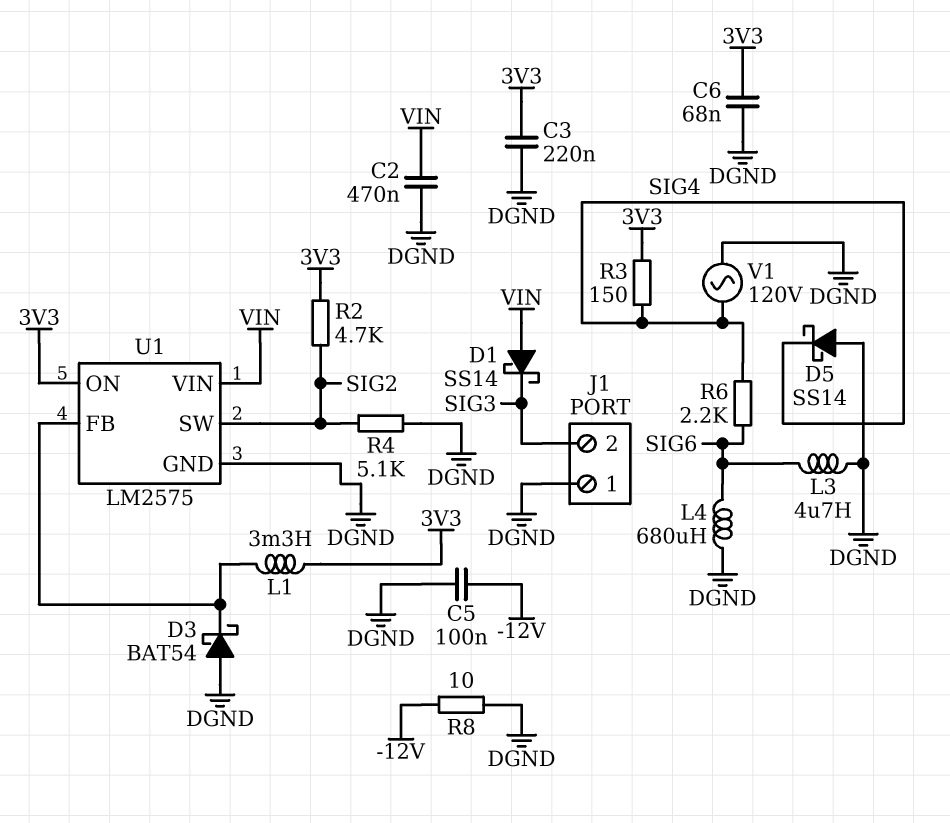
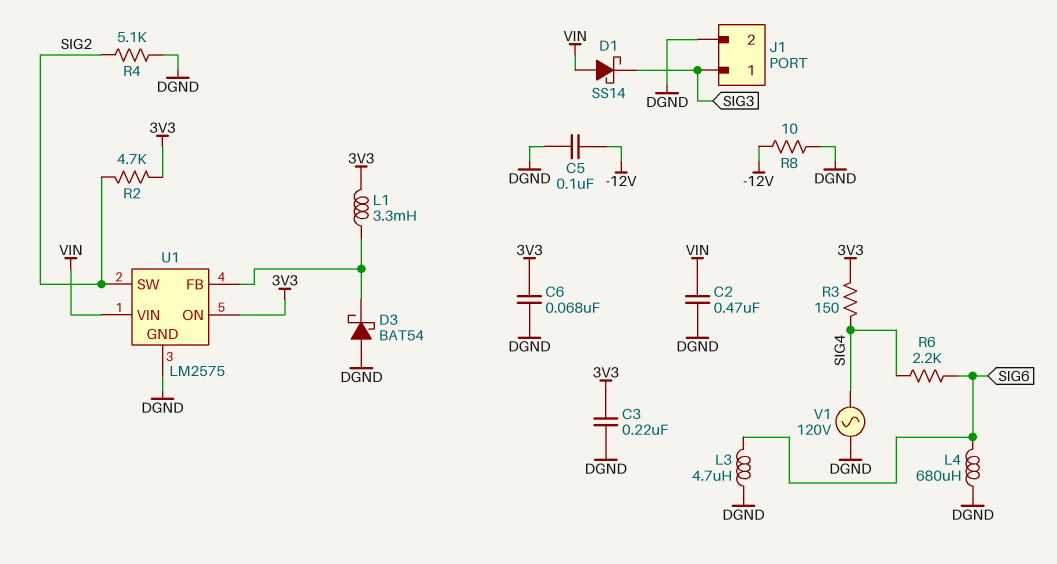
D5: schottky SS14 (A DGND, K SIG4) -> none
J1 pin 1: DGND -> SIG3
J1 pin 2: SIG3 -> DGND

